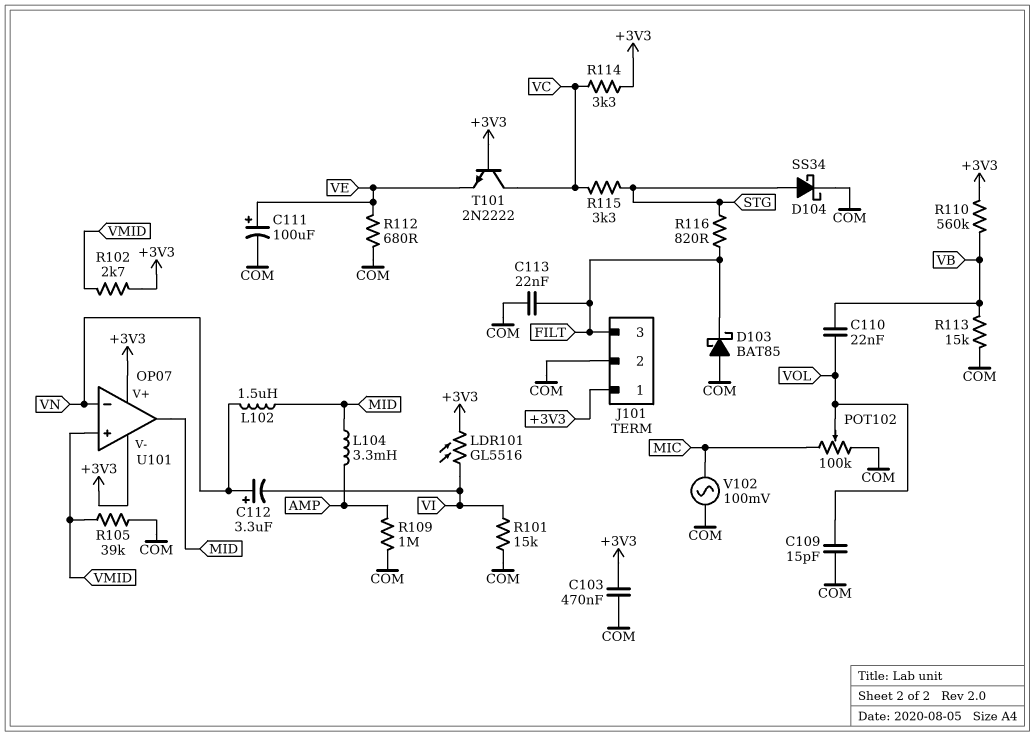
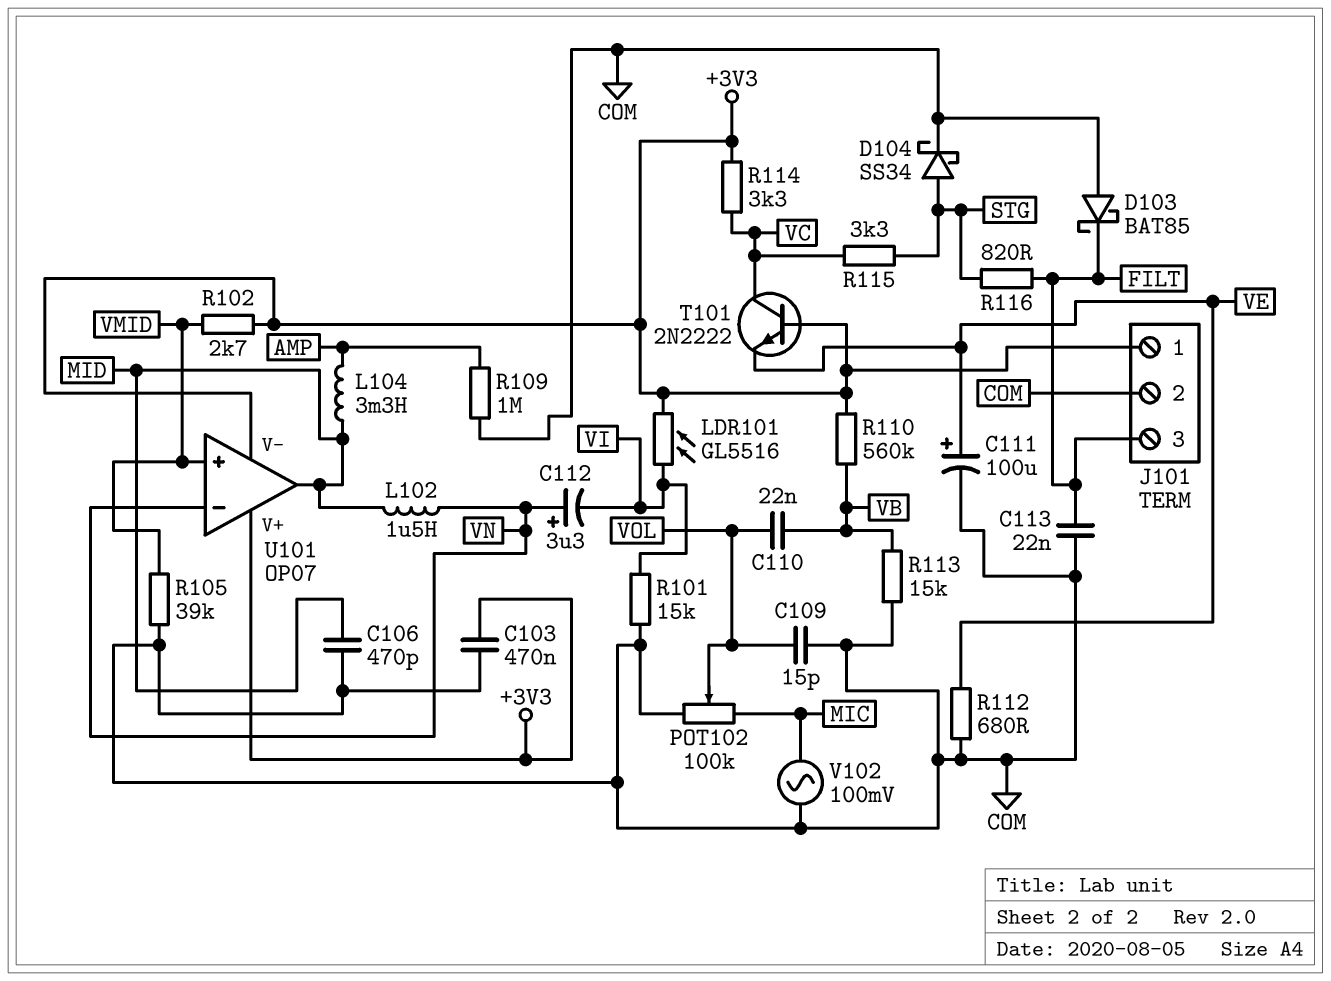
C106: none -> 470pF (COM, MID)

